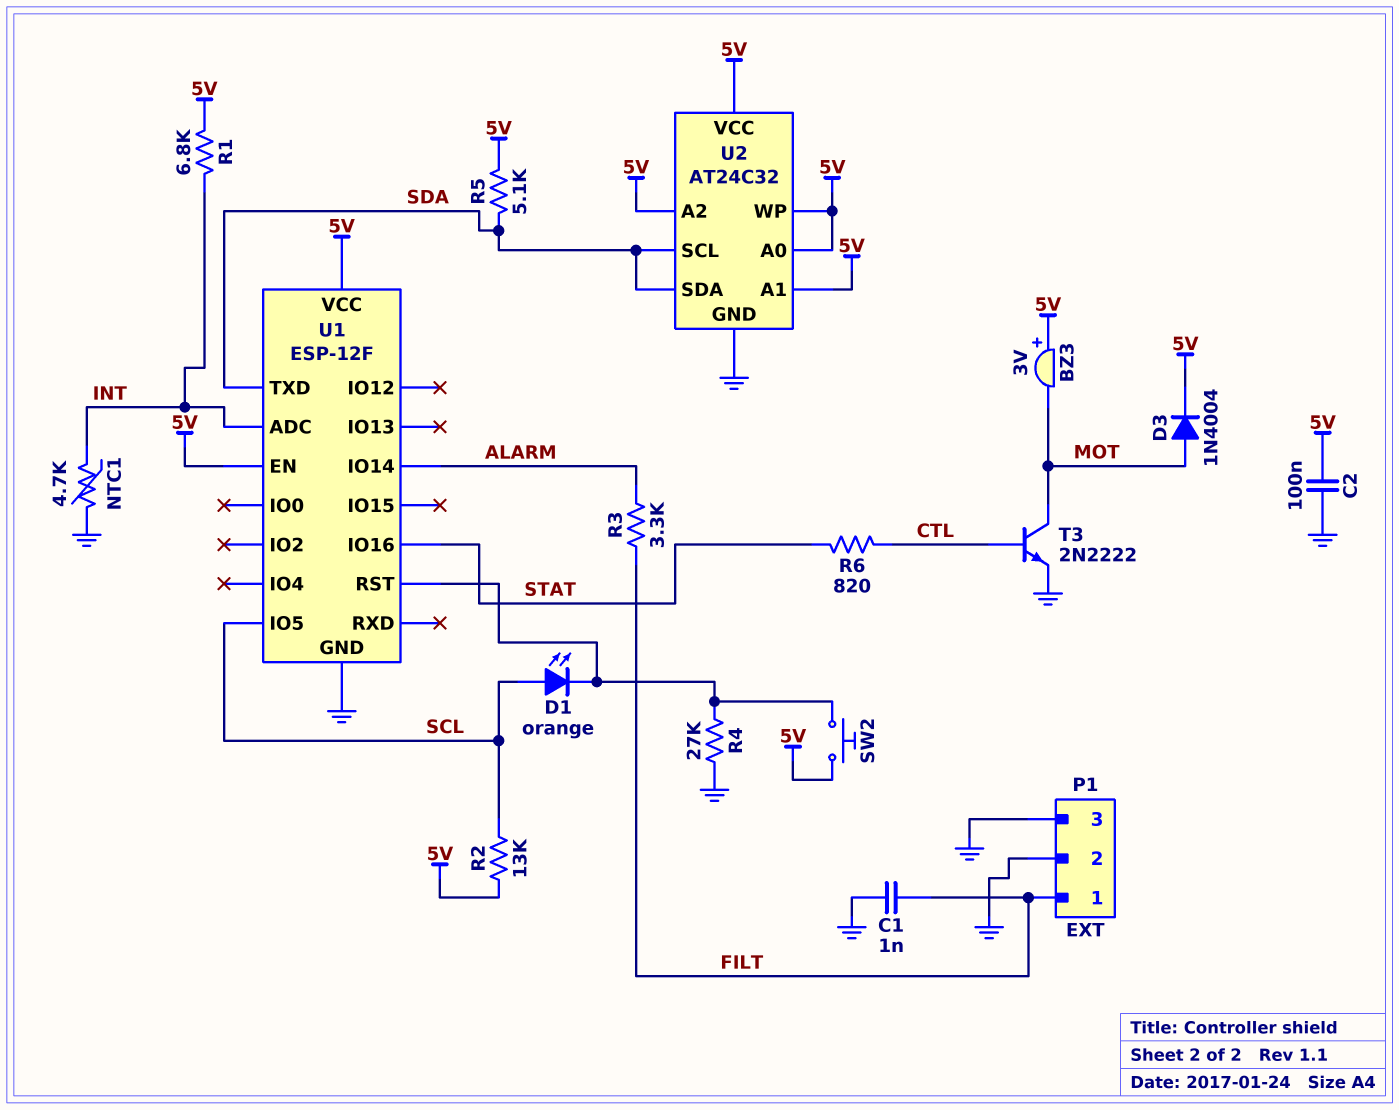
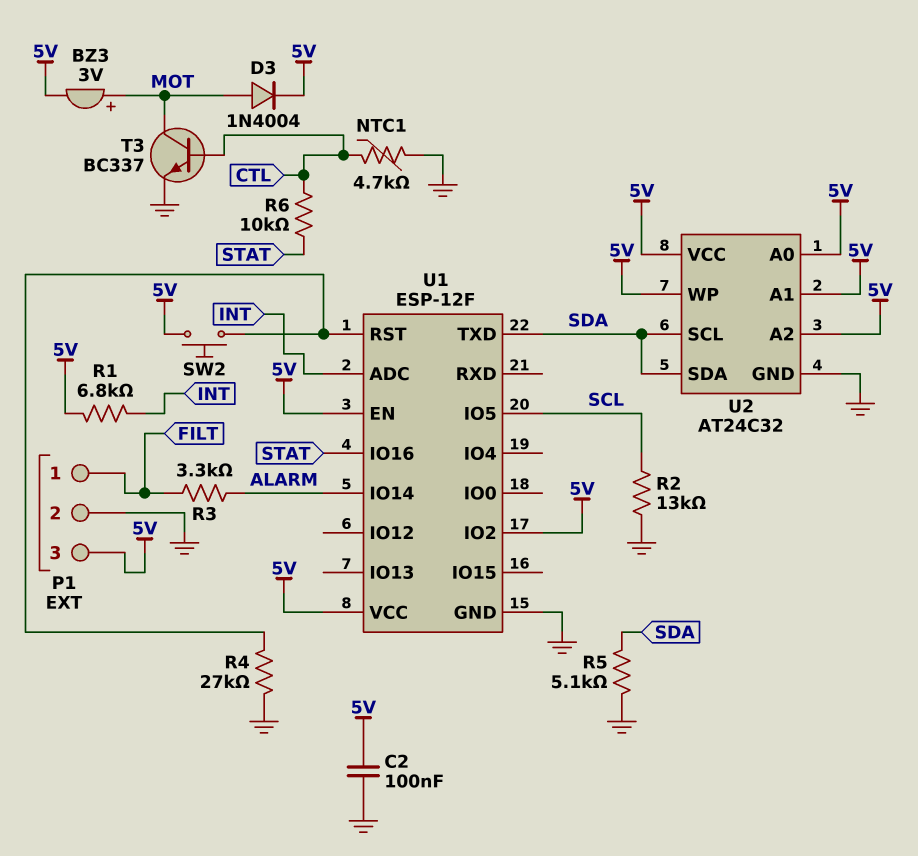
BZ3: buzzer 3V (plus 5V, minus MOT) -> buzzer 3V (plus MOT, minus 5V)
C1: 1nF (FILT, GND) -> none
D1: LED orange (A SCL, K U1/RST) -> none
NTC1: 4.7k (GND, INT) -> 4.7k (CTL, GND)
P1 pin 3: GND -> 5V
R2: 13k (5V, SCL) -> 13k (GND, SCL)
R5: 5.1k (5V, SDA) -> 5.1k (GND, SDA)
R6: 820 (CTL, STAT) -> 10k (CTL, STAT)
T3: NPN 2N2222 (B CTL, C MOT, E GND) -> NPN BC337 (B CTL, C MOT, E GND)
U1 pin IO2: none -> 5V

